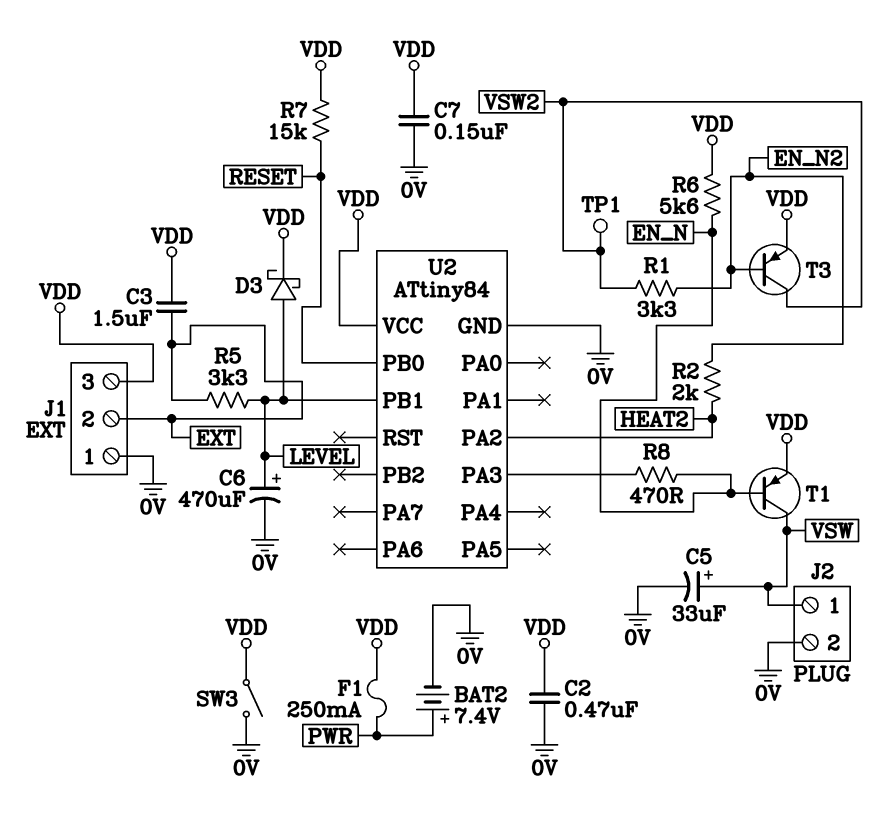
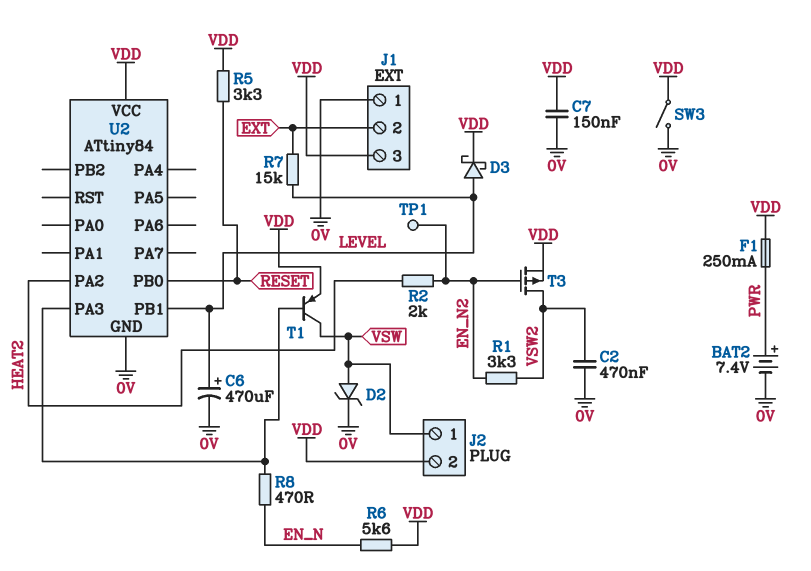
C2: 470nF (0V, VDD) -> 470nF (0V, VSW2)
C3: 1.5uF (EXT, VDD) -> none
C5: 33uF (plus VSW, minus 0V) -> none
D2: none -> zener (A VSW, K 0V)
J2 pin 2: 0V -> VDD
R5: 3.3k (EXT, LEVEL) -> 3.3k (RESET, VDD)
R7: 15k (RESET, VDD) -> 15k (EXT, LEVEL)
T1: PNP (B EN_N, C VSW, E VDD) -> PNP (B U2/PA3, C VSW, E VDD)
T3: PNP (B EN_N2, C VSW2, E VDD) -> PMOS (G EN_N2, D VSW2, S VDD)
TP1: test point (VSW2) -> test point (EN_N2)

